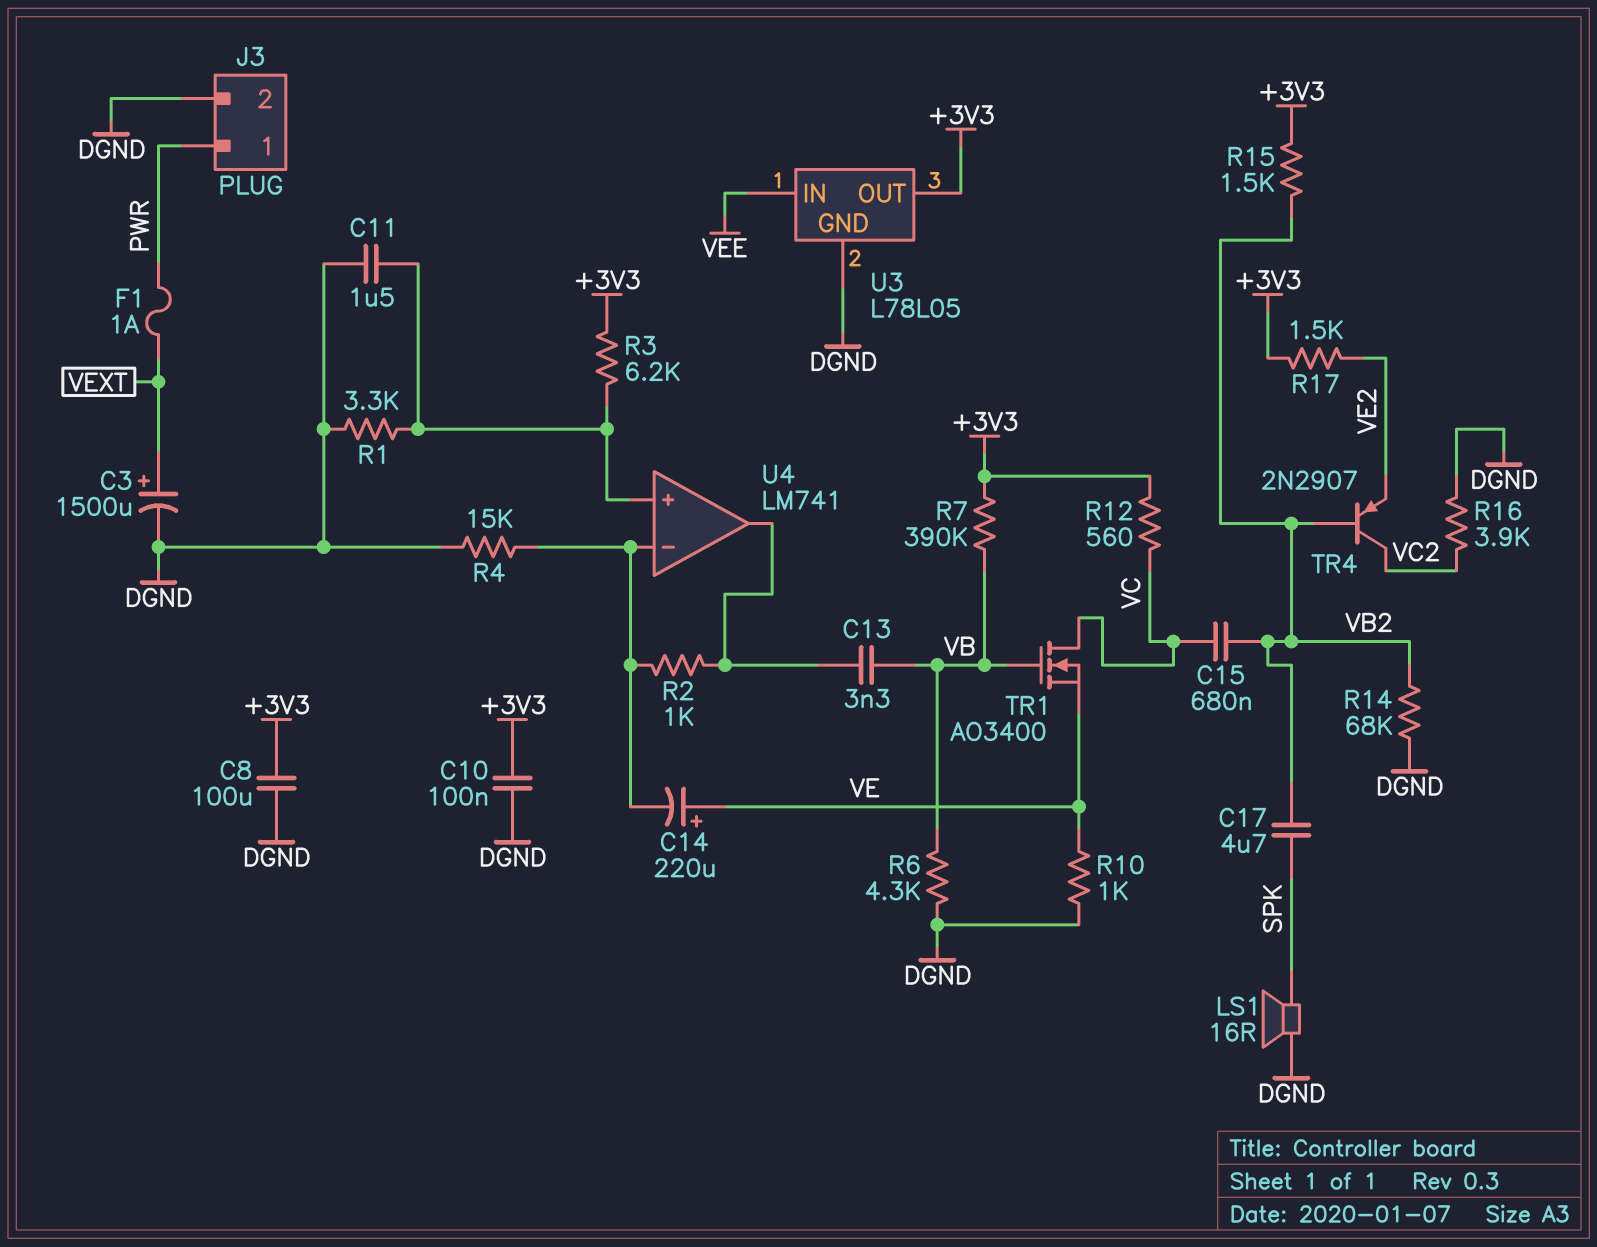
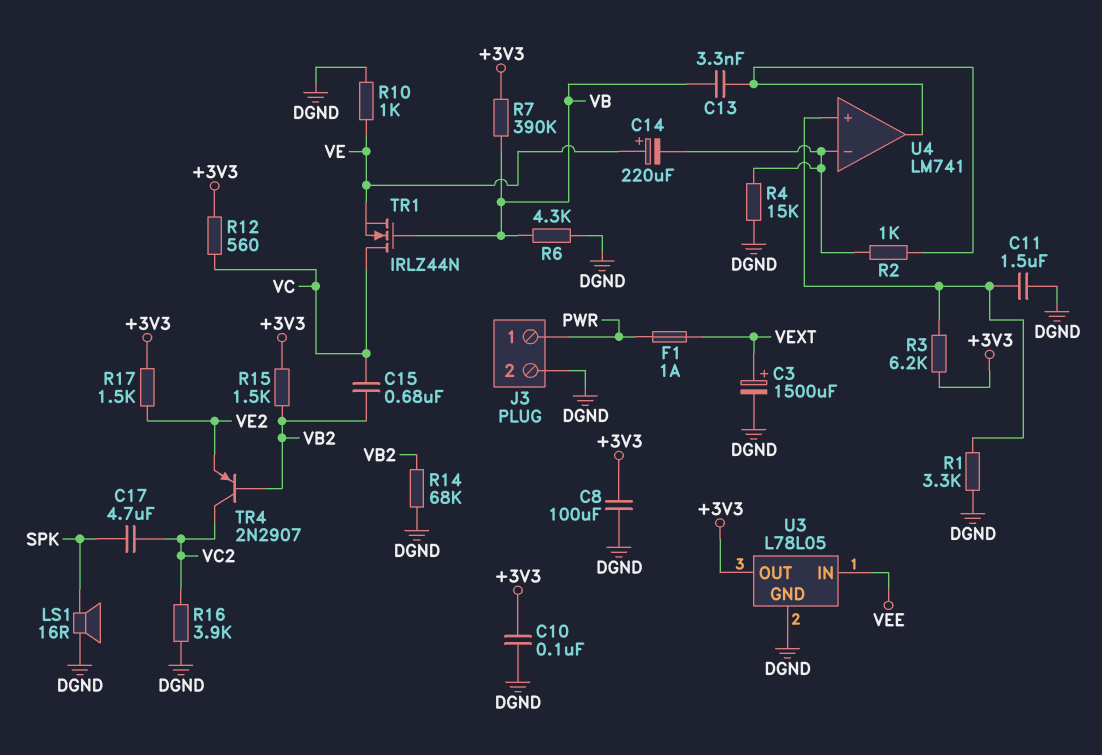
C17: 4.7uF (SPK, VB2) -> 4.7uF (SPK, VC2)
TR1: NMOS AO3400 (G VB, D VC, S VE) -> NMOS IRLZ44N (G VB, D VC, S VE)

